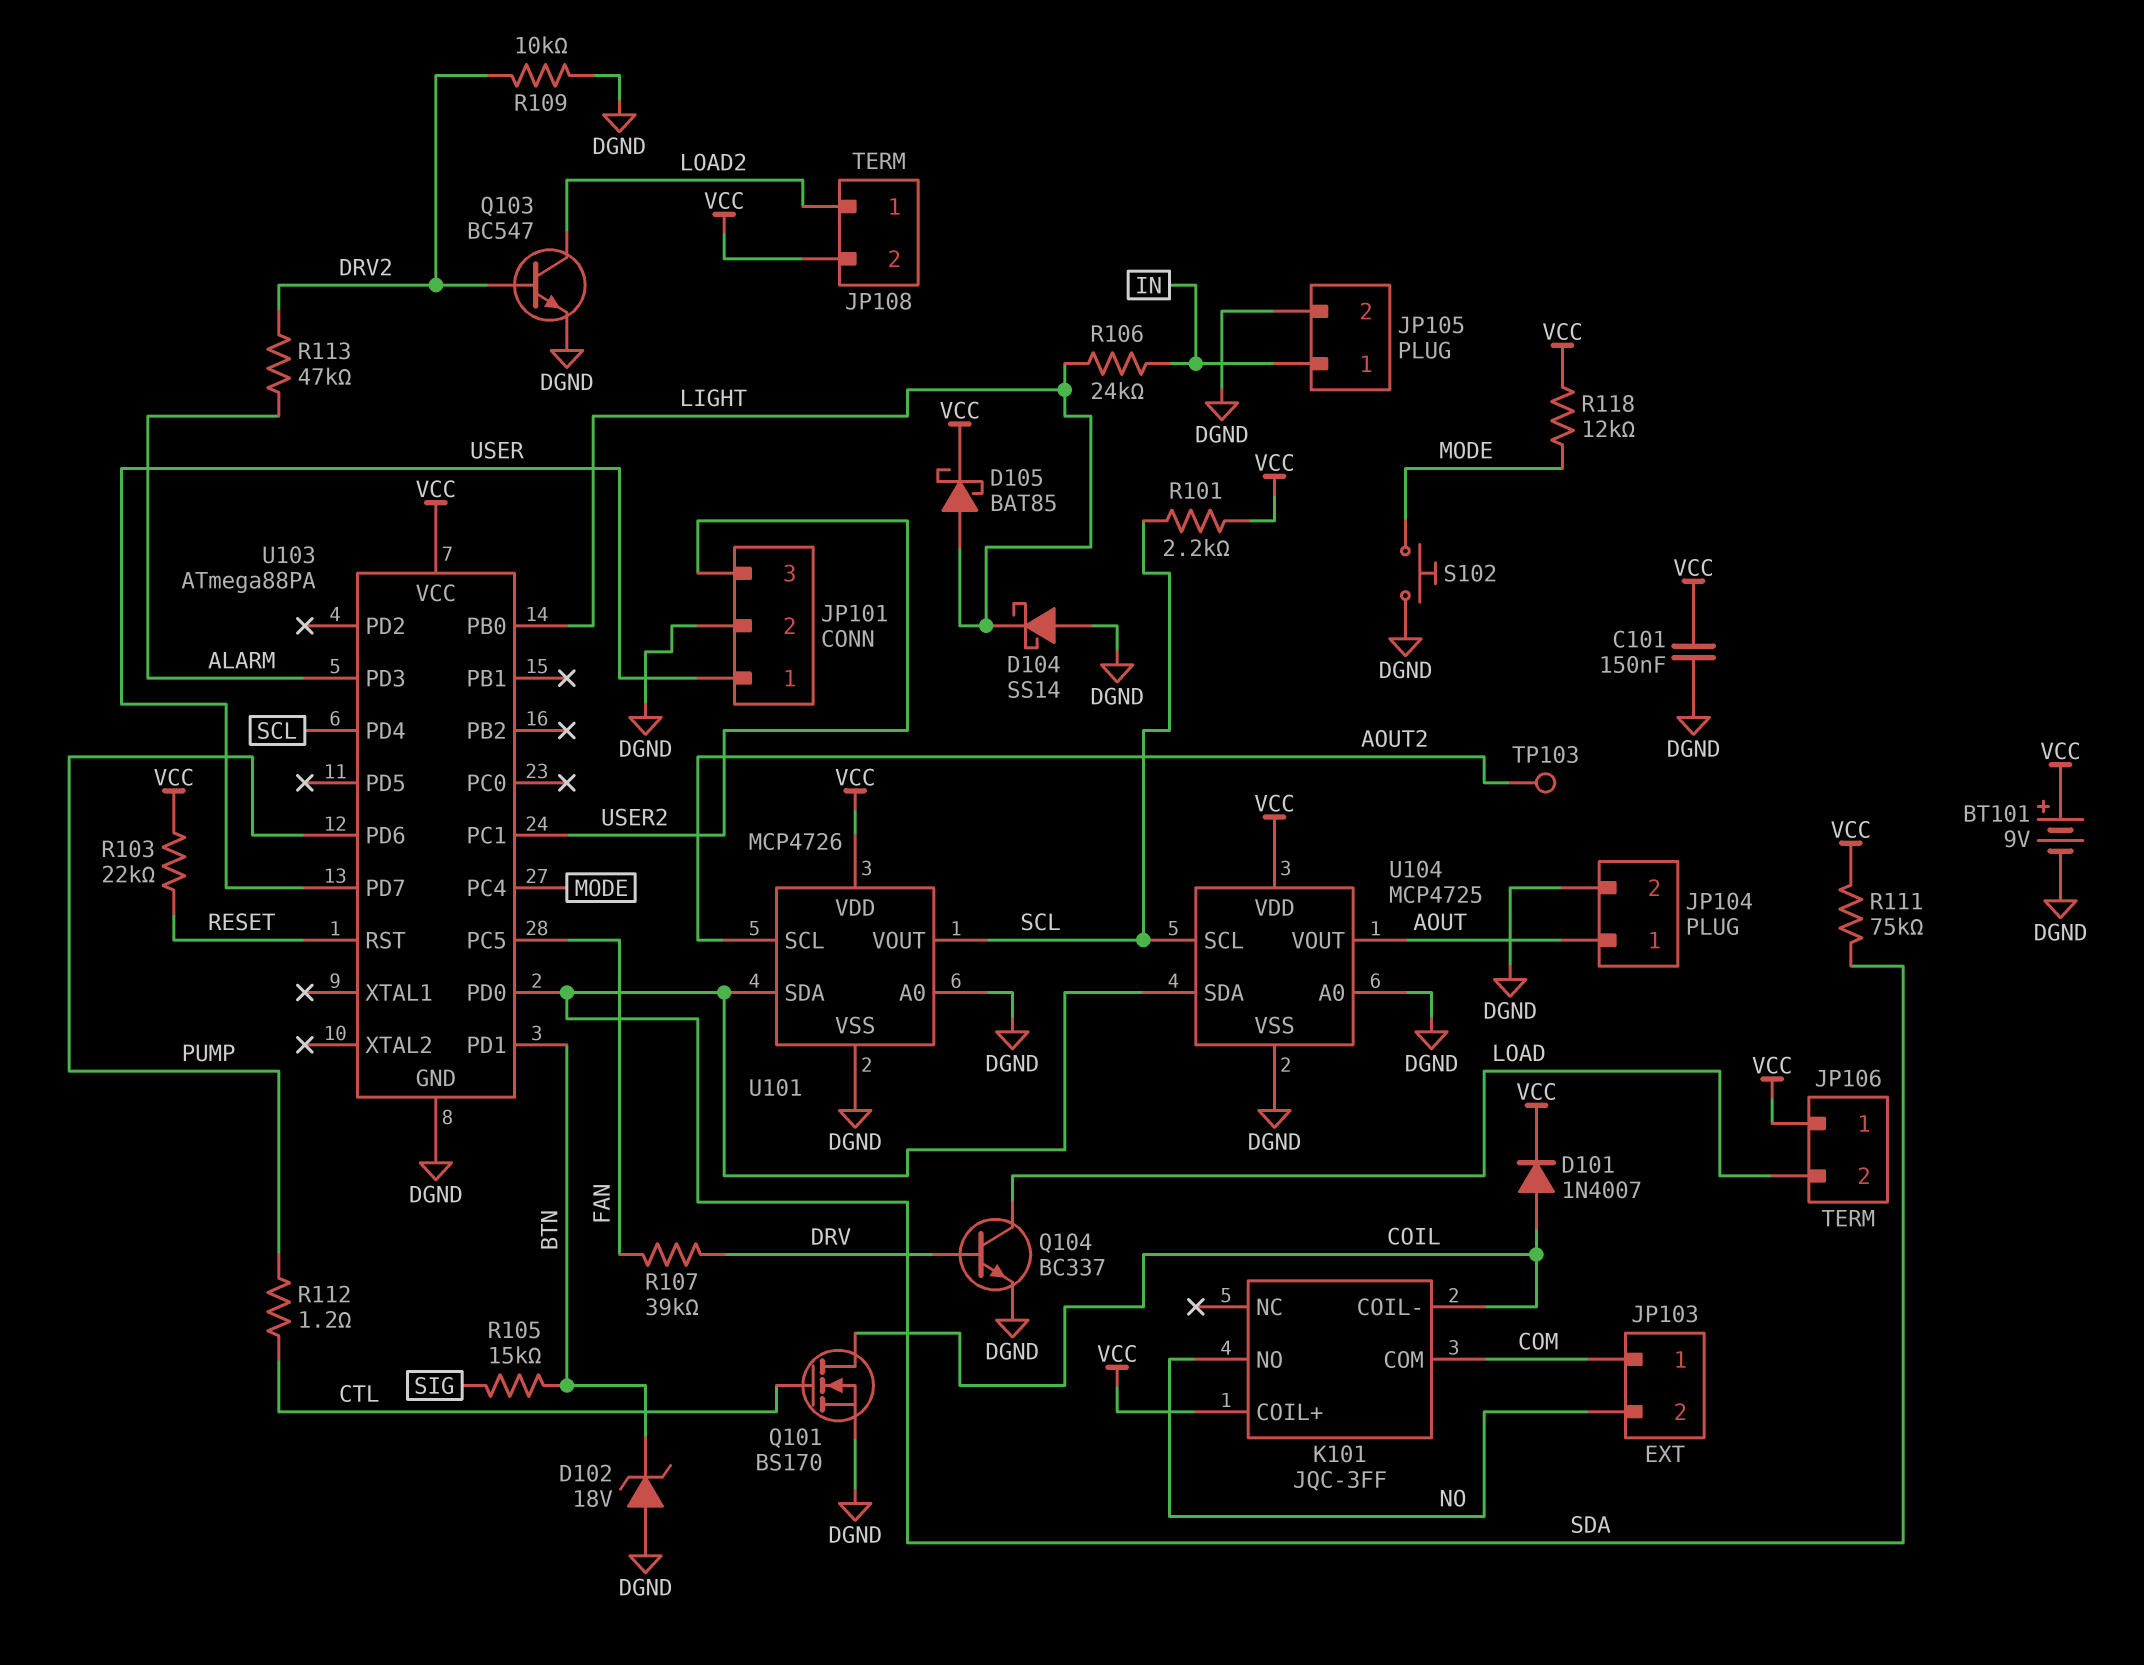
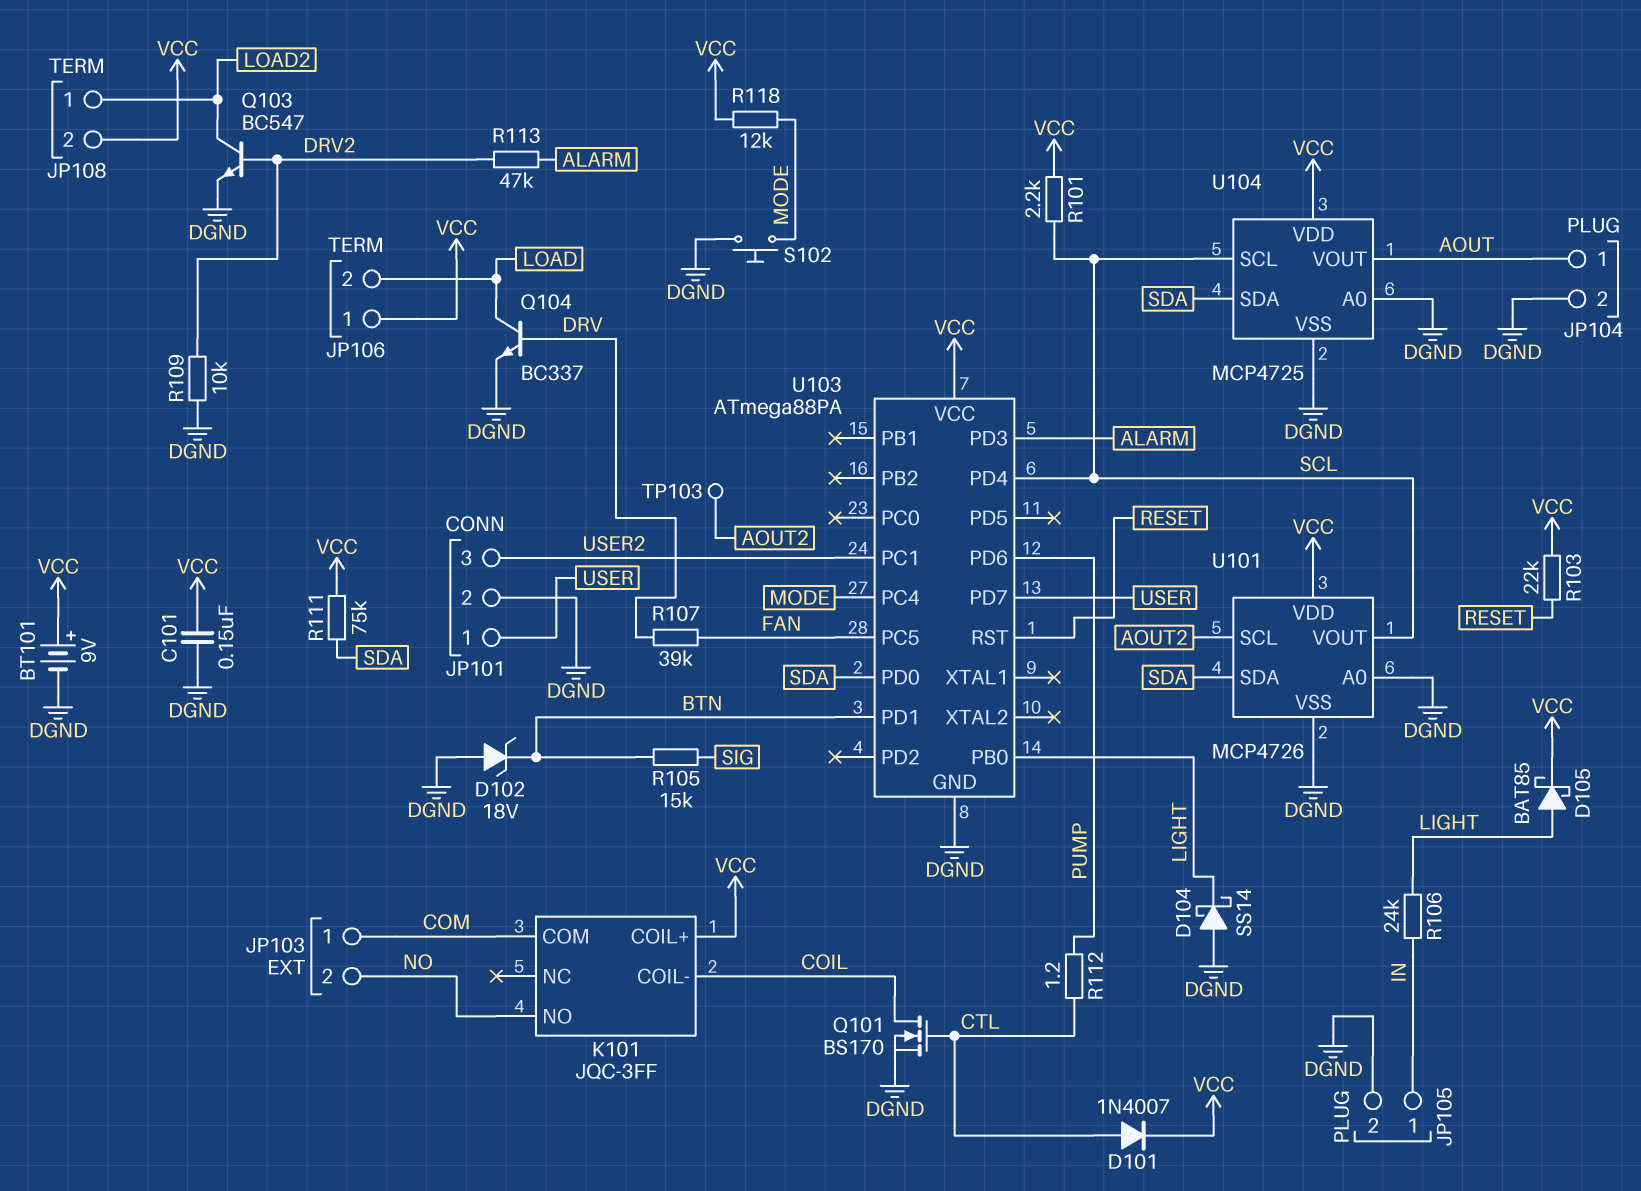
D101: diode 1N4007 (A COIL, K VCC) -> diode 1N4007 (A CTL, K VCC)

